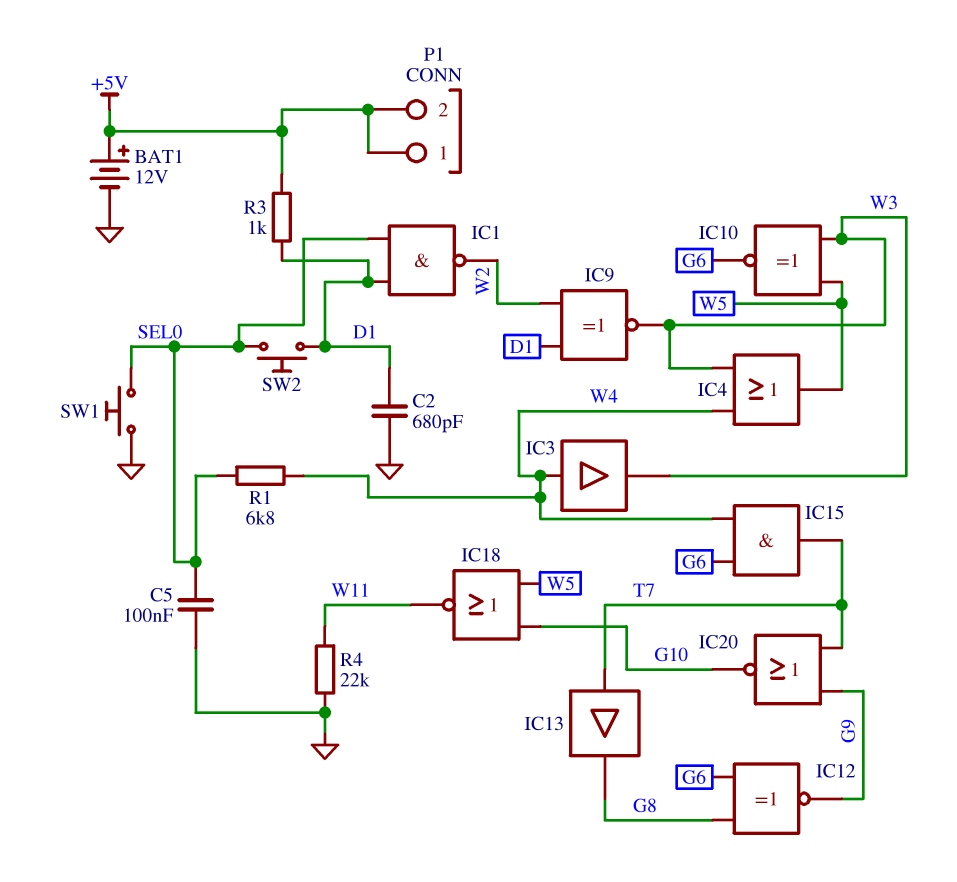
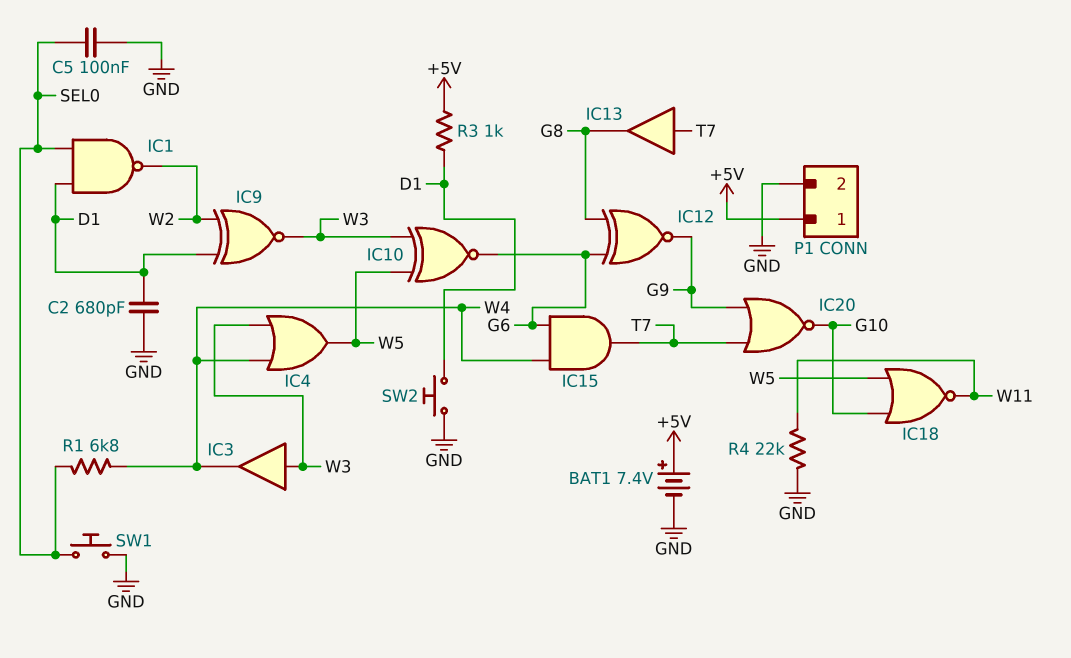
BAT1: 12V (plus +5V, minus GND) -> 7.4V (plus +5V, minus GND)
IC3: buffer (in W4, out W3) -> buffer (in W3, out W4)
P1 pin 2: +5V -> GND
SW2: button (D1, SEL0) -> button (D1, GND)

